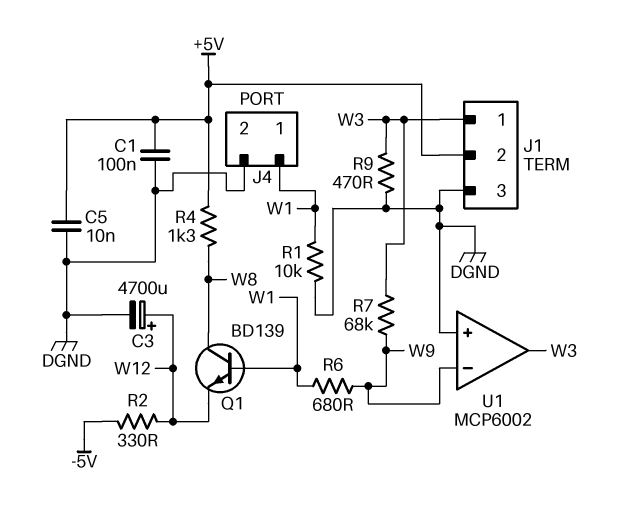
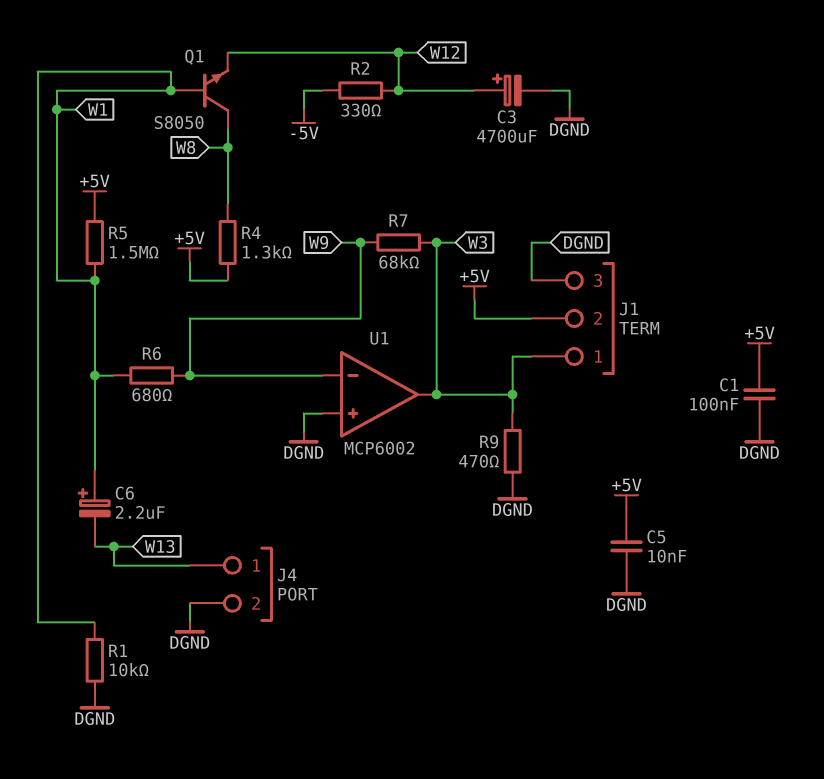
C6: none -> 2.2uF (plus W1, minus W13)
J4 pin 1: W1 -> W13
Q1: NPN BD139 (B W1, C W8, E W12) -> NPN S8050 (B W1, C W8, E W12)
R5: none -> 1.5M (+5V, W1)

